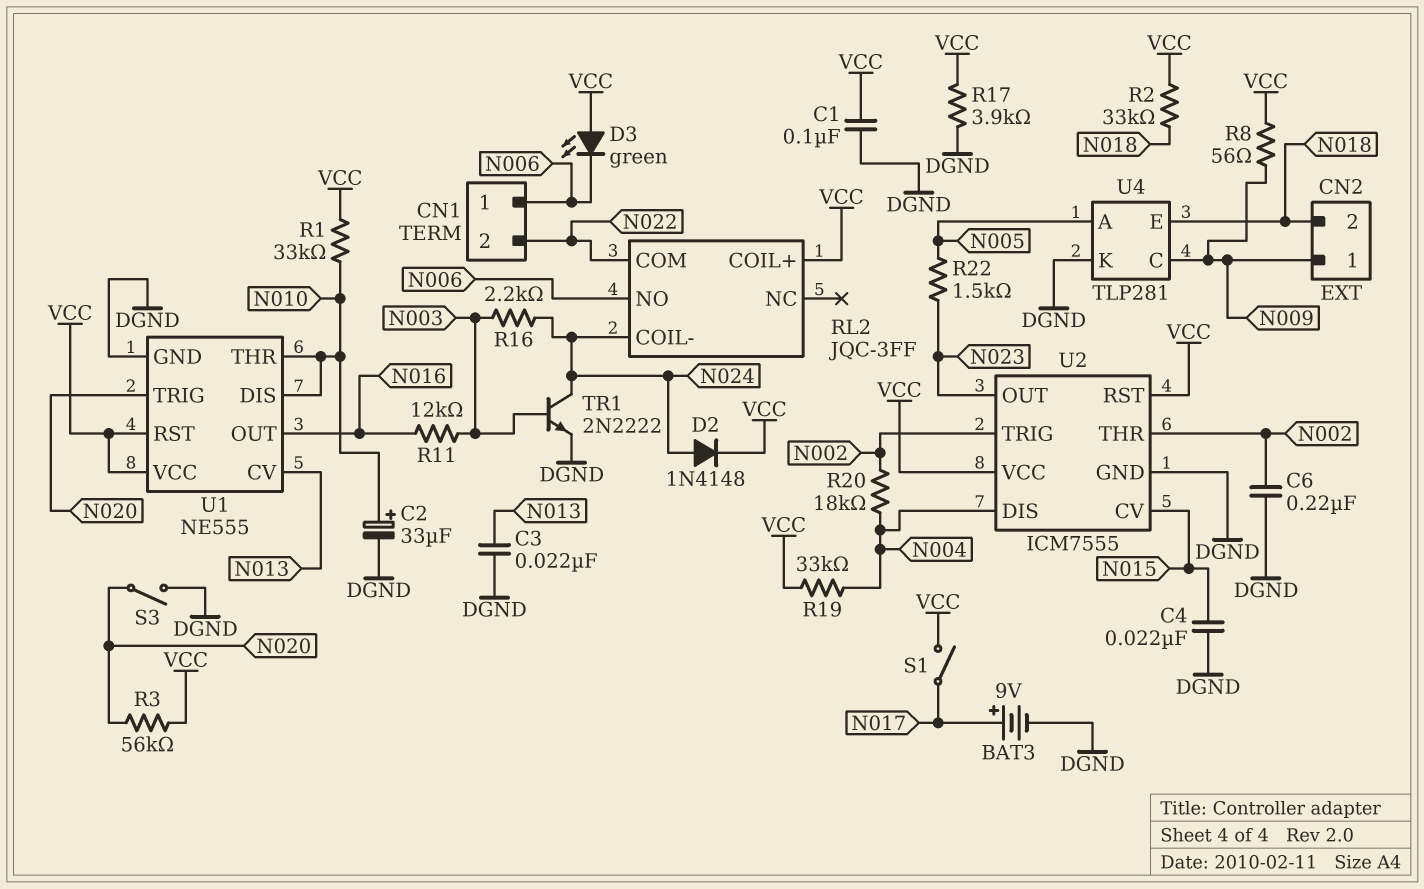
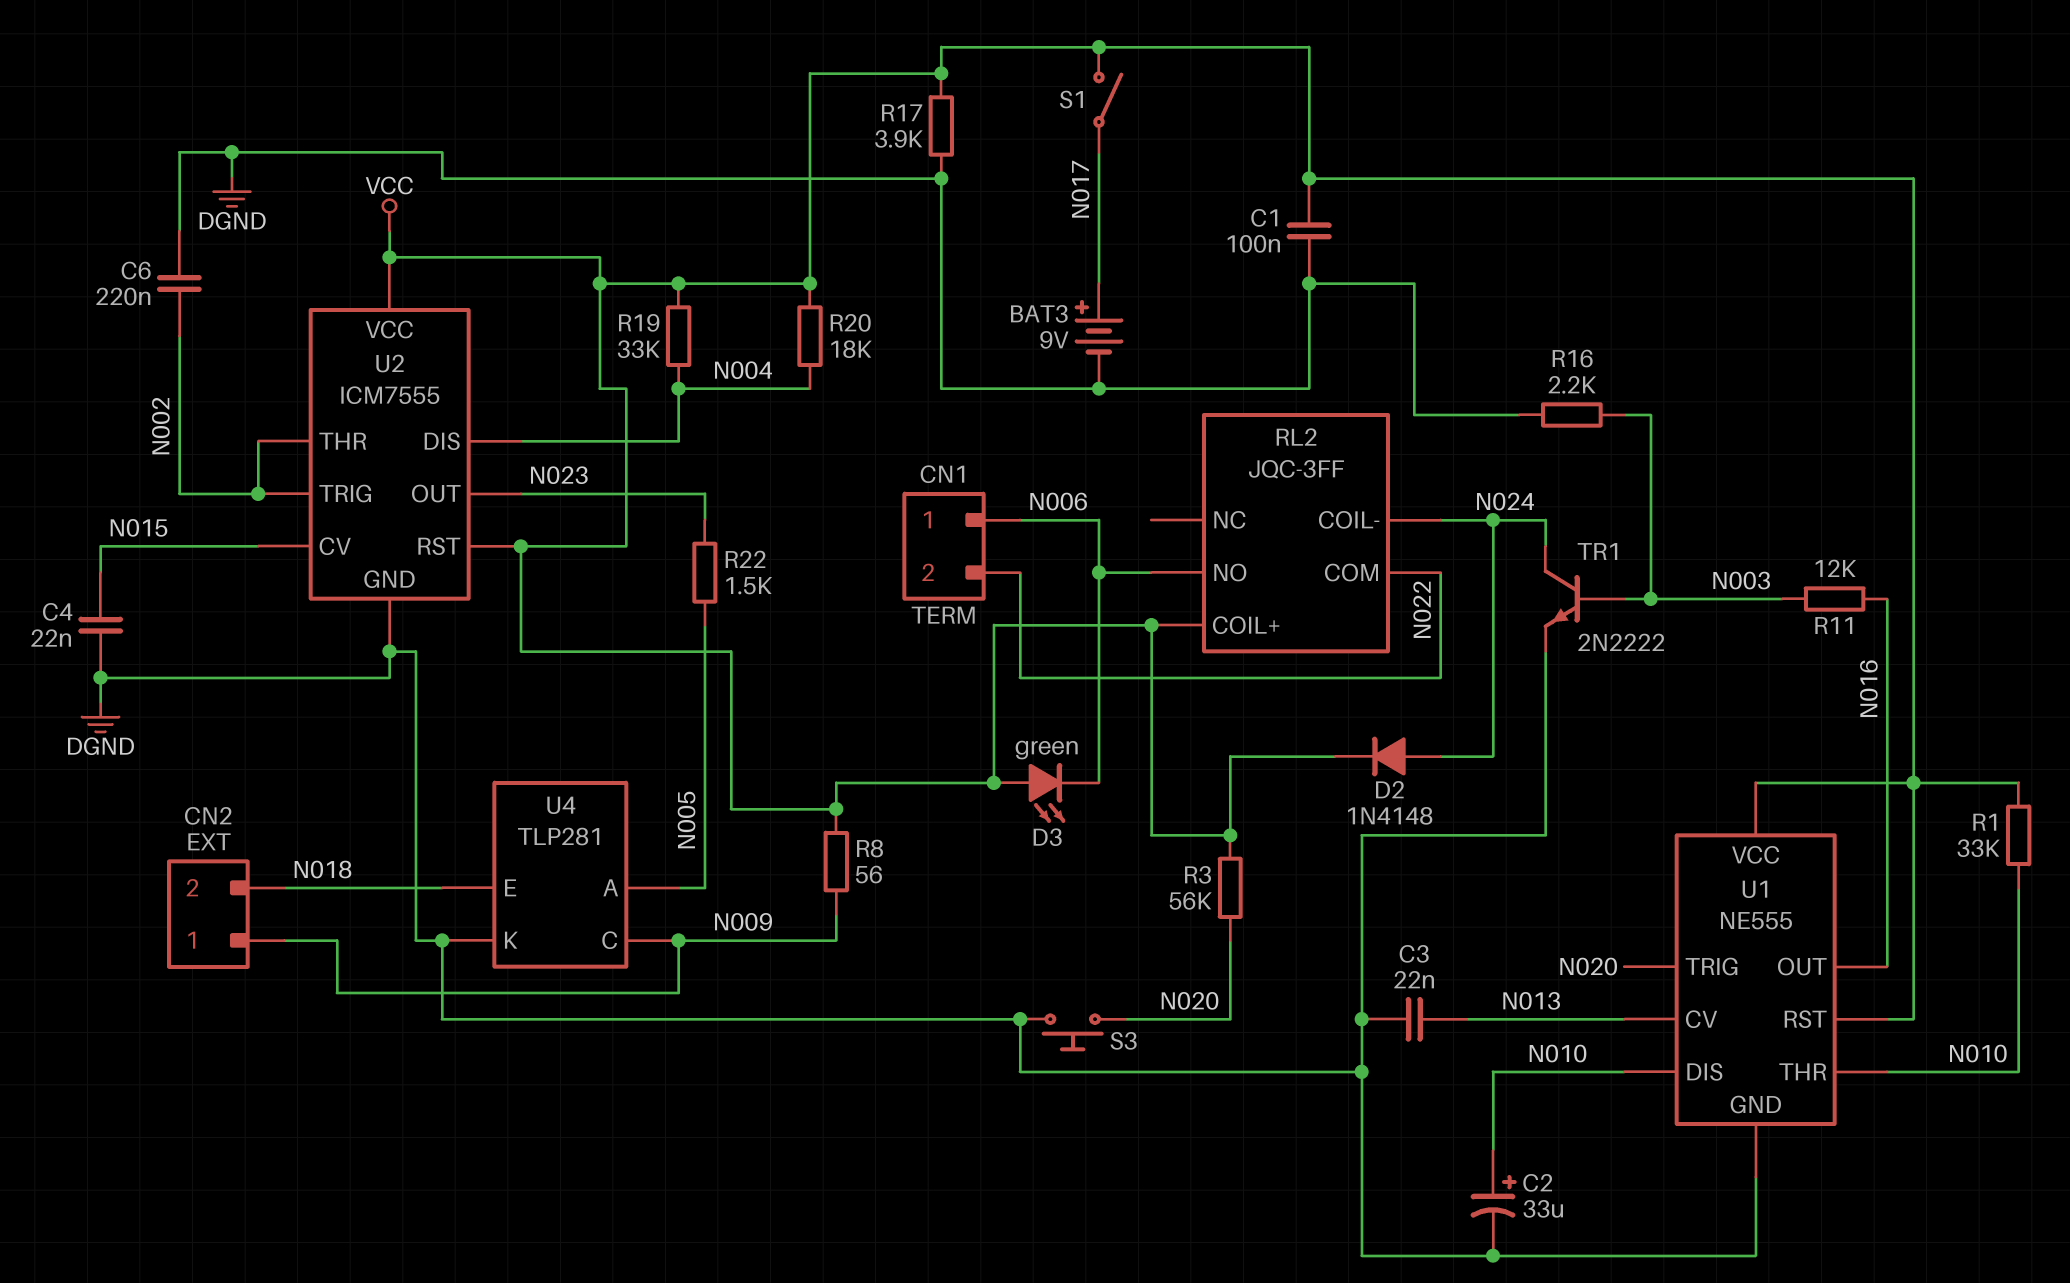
R2: 33k (N018, VCC) -> none
R16: 2.2k (N003, N024) -> 2.2k (DGND, N003)
R20: 18k (N002, N004) -> 18k (N004, VCC)
S3: switch (DGND, N020) -> button (DGND, N020)

